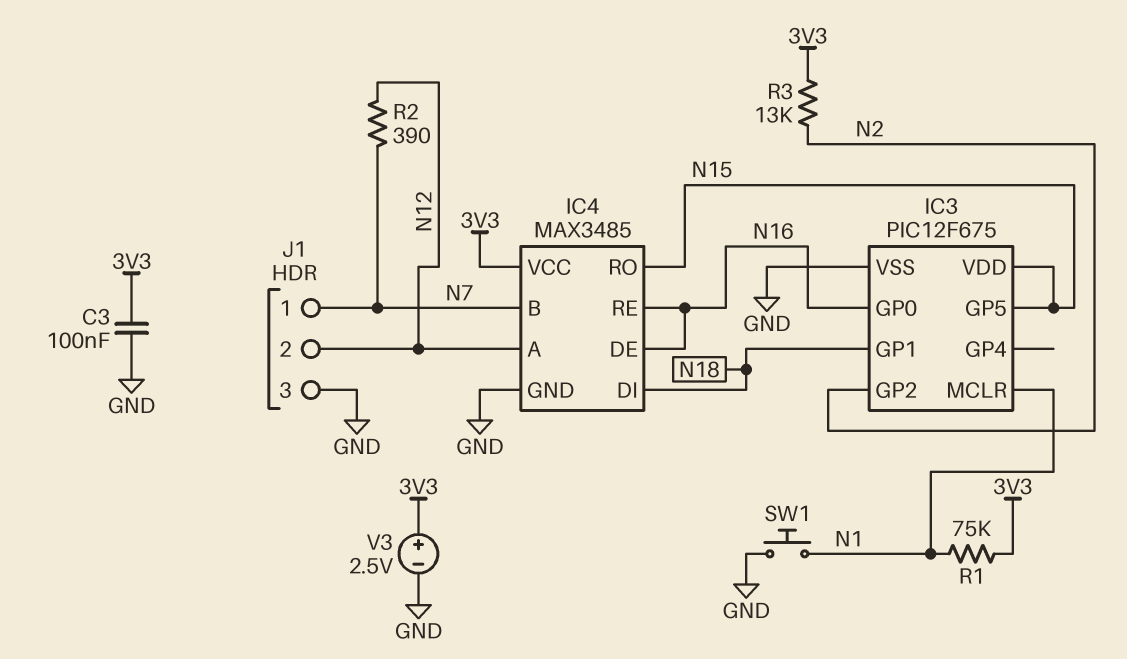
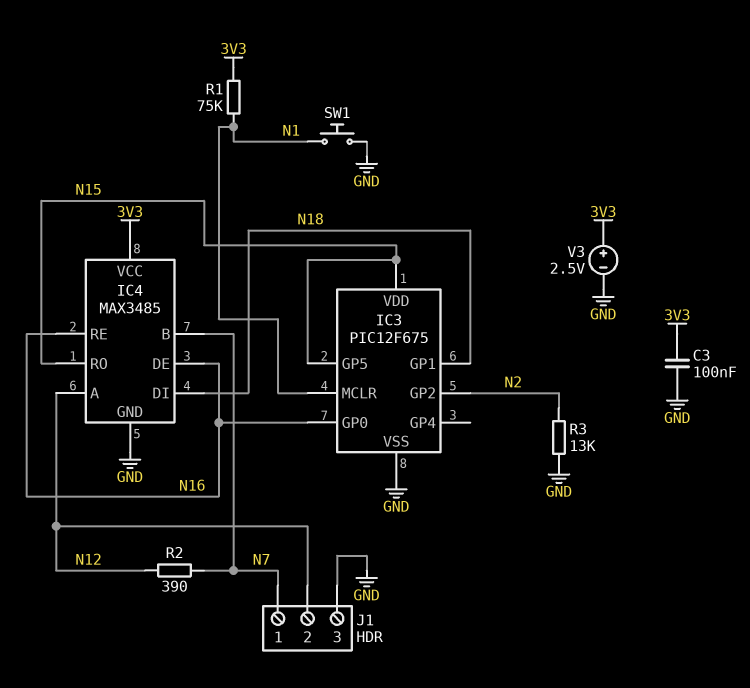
R3: 13k (3V3, N2) -> 13k (GND, N2)

